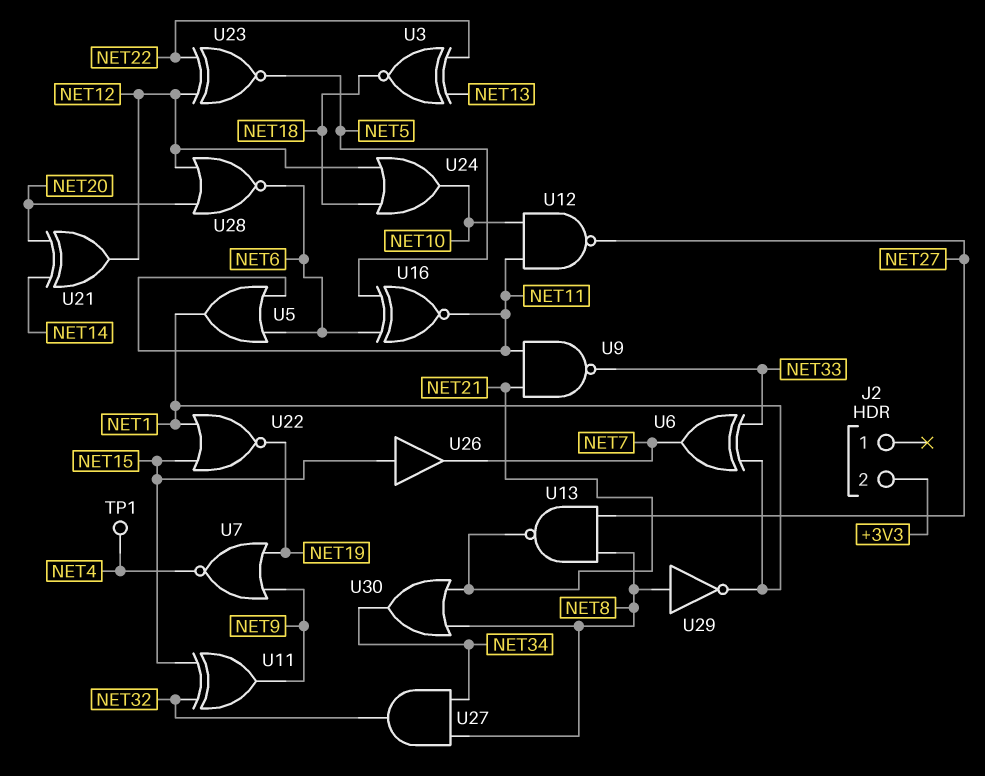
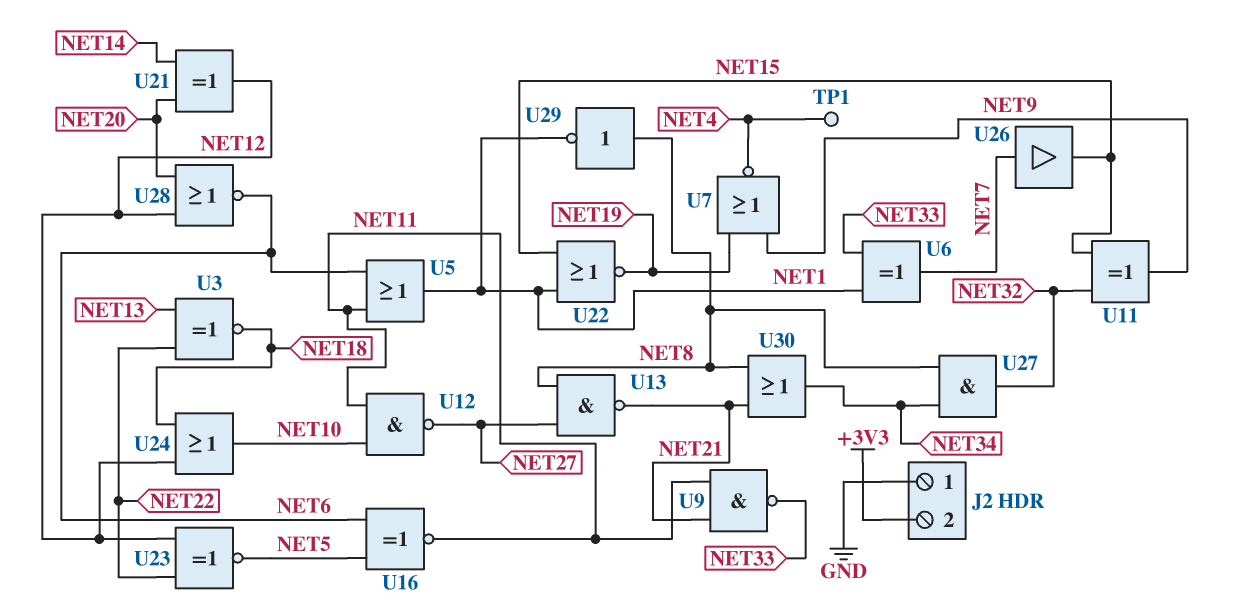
J2 pin 1: none -> GND
U26: buffer (in NET15, out NET7) -> buffer (in NET7, out NET15)

